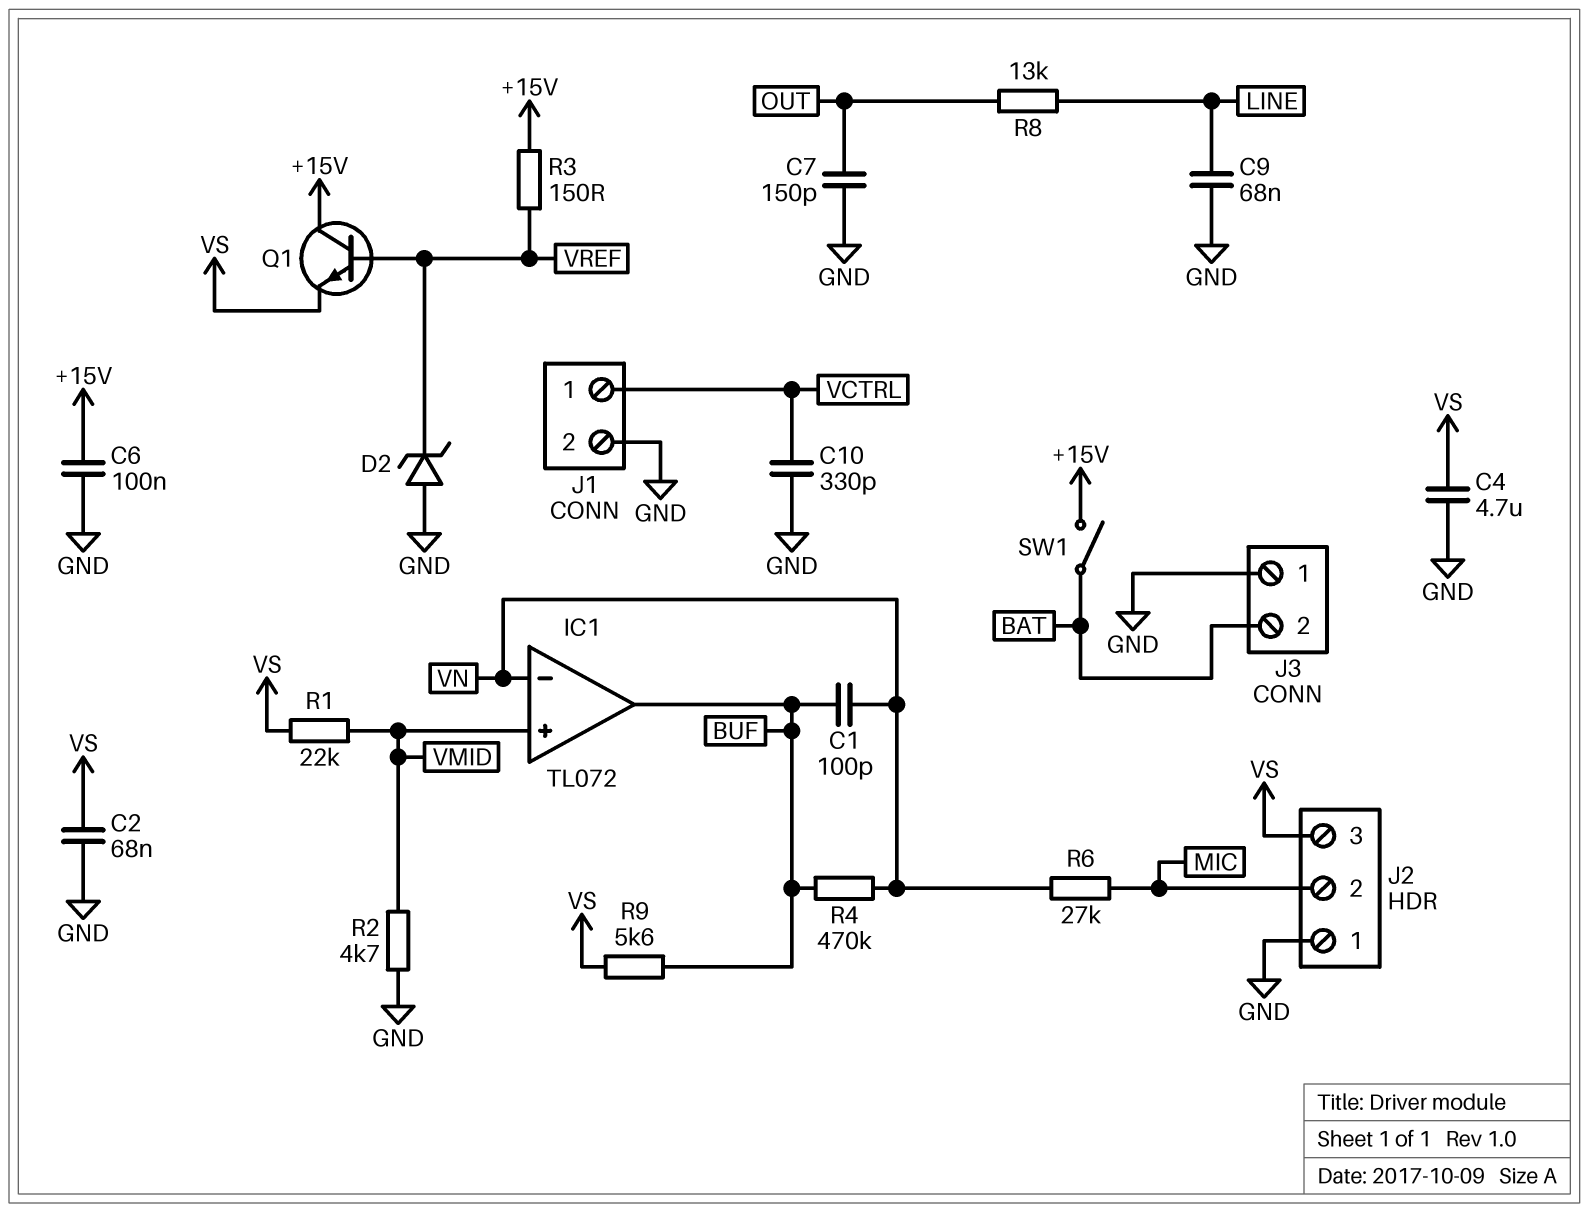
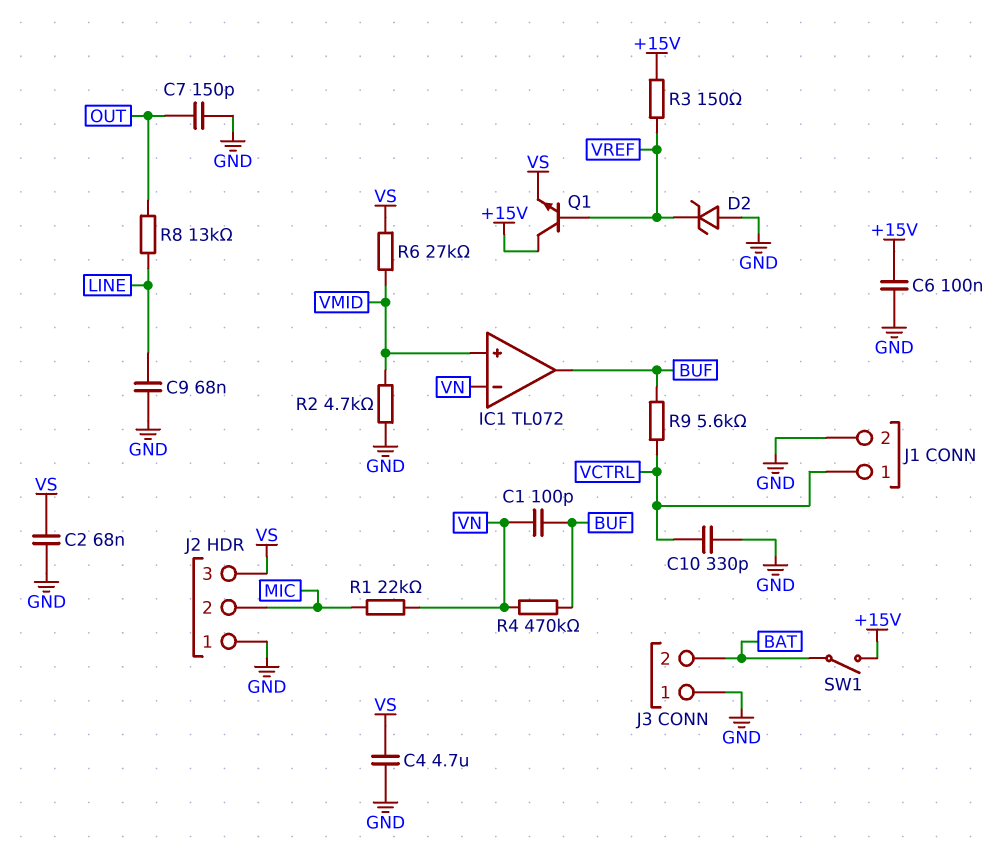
R1: 22k (VMID, VS) -> 22k (MIC, VN)
R6: 27k (MIC, VN) -> 27k (VMID, VS)
R9: 5.6k (BUF, VS) -> 5.6k (BUF, VCTRL)

